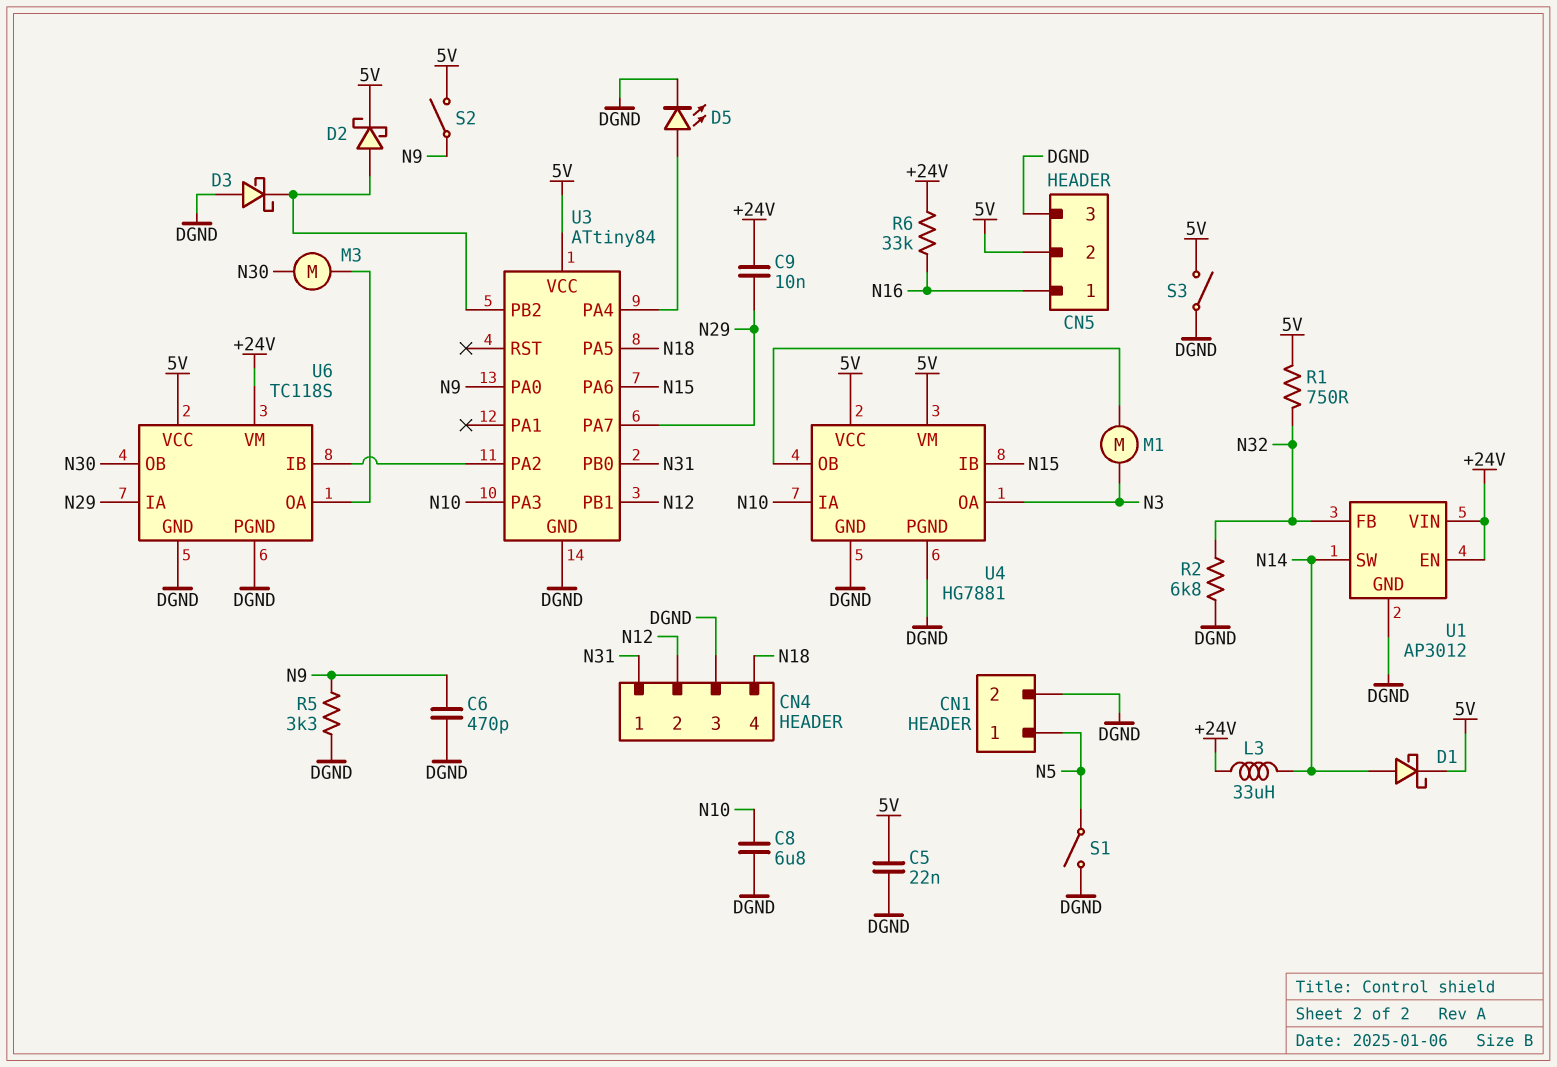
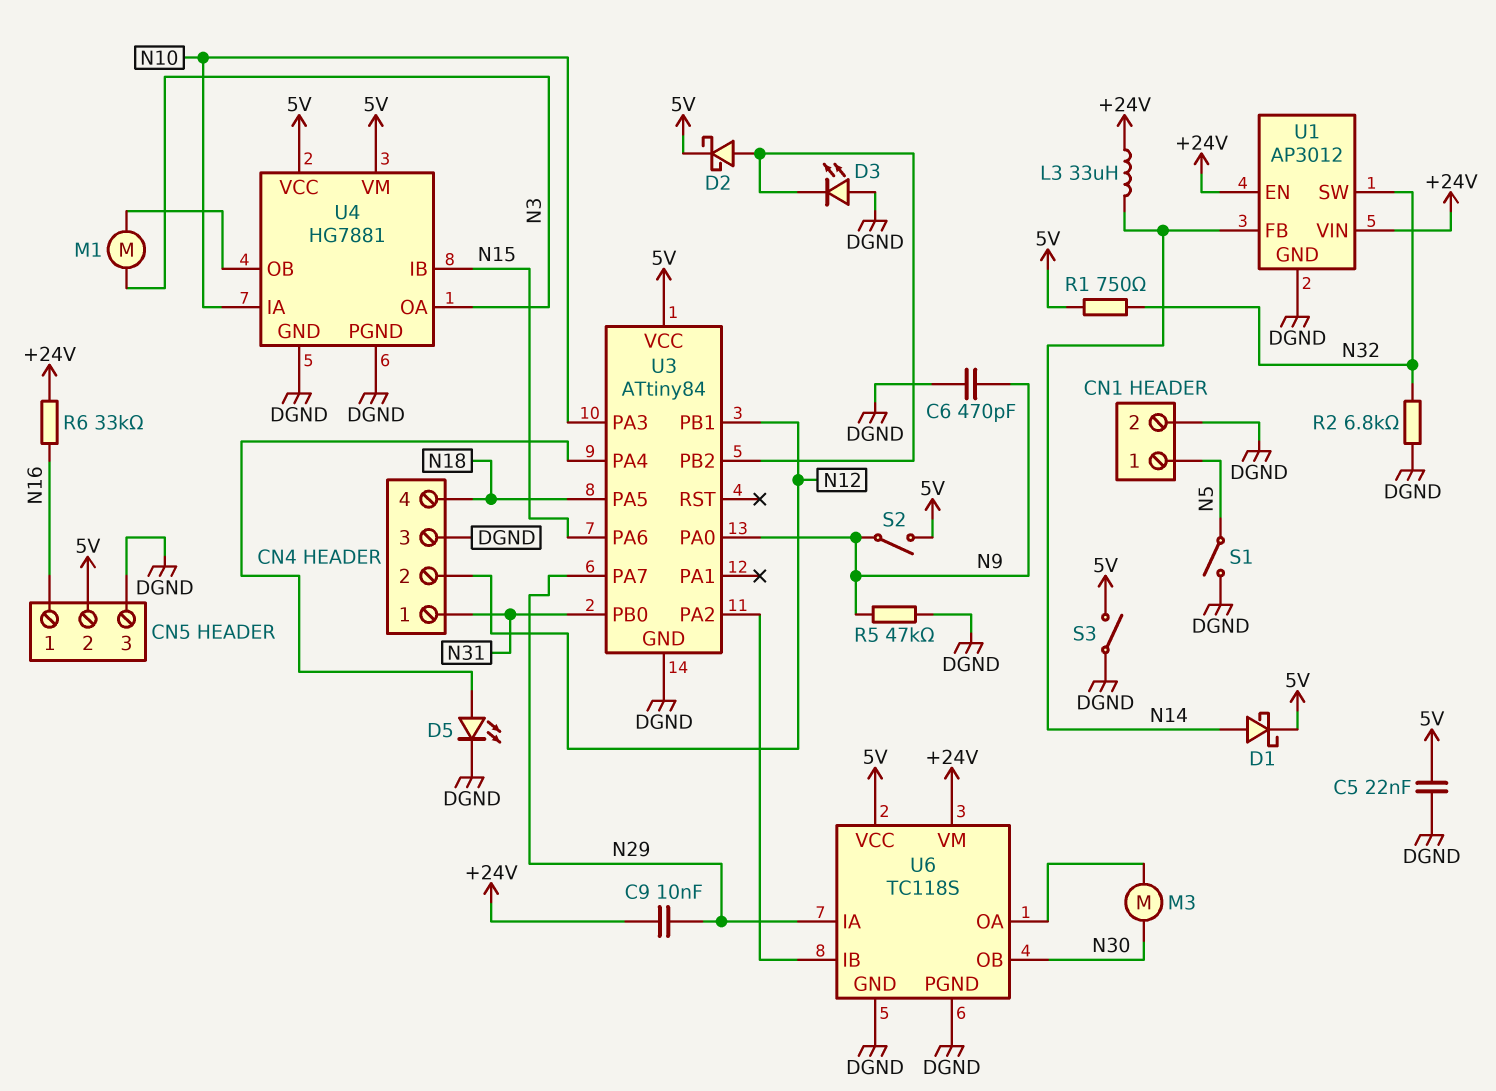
C8: 6.8uF (DGND, N10) -> none
D3: schottky (A DGND, K U3/PB2) -> LED (A DGND, K U3/PB2)
R5: 3.3k (DGND, N9) -> 47k (DGND, N9)
U1 pin FB: N32 -> N14
U1 pin SW: N14 -> N32

